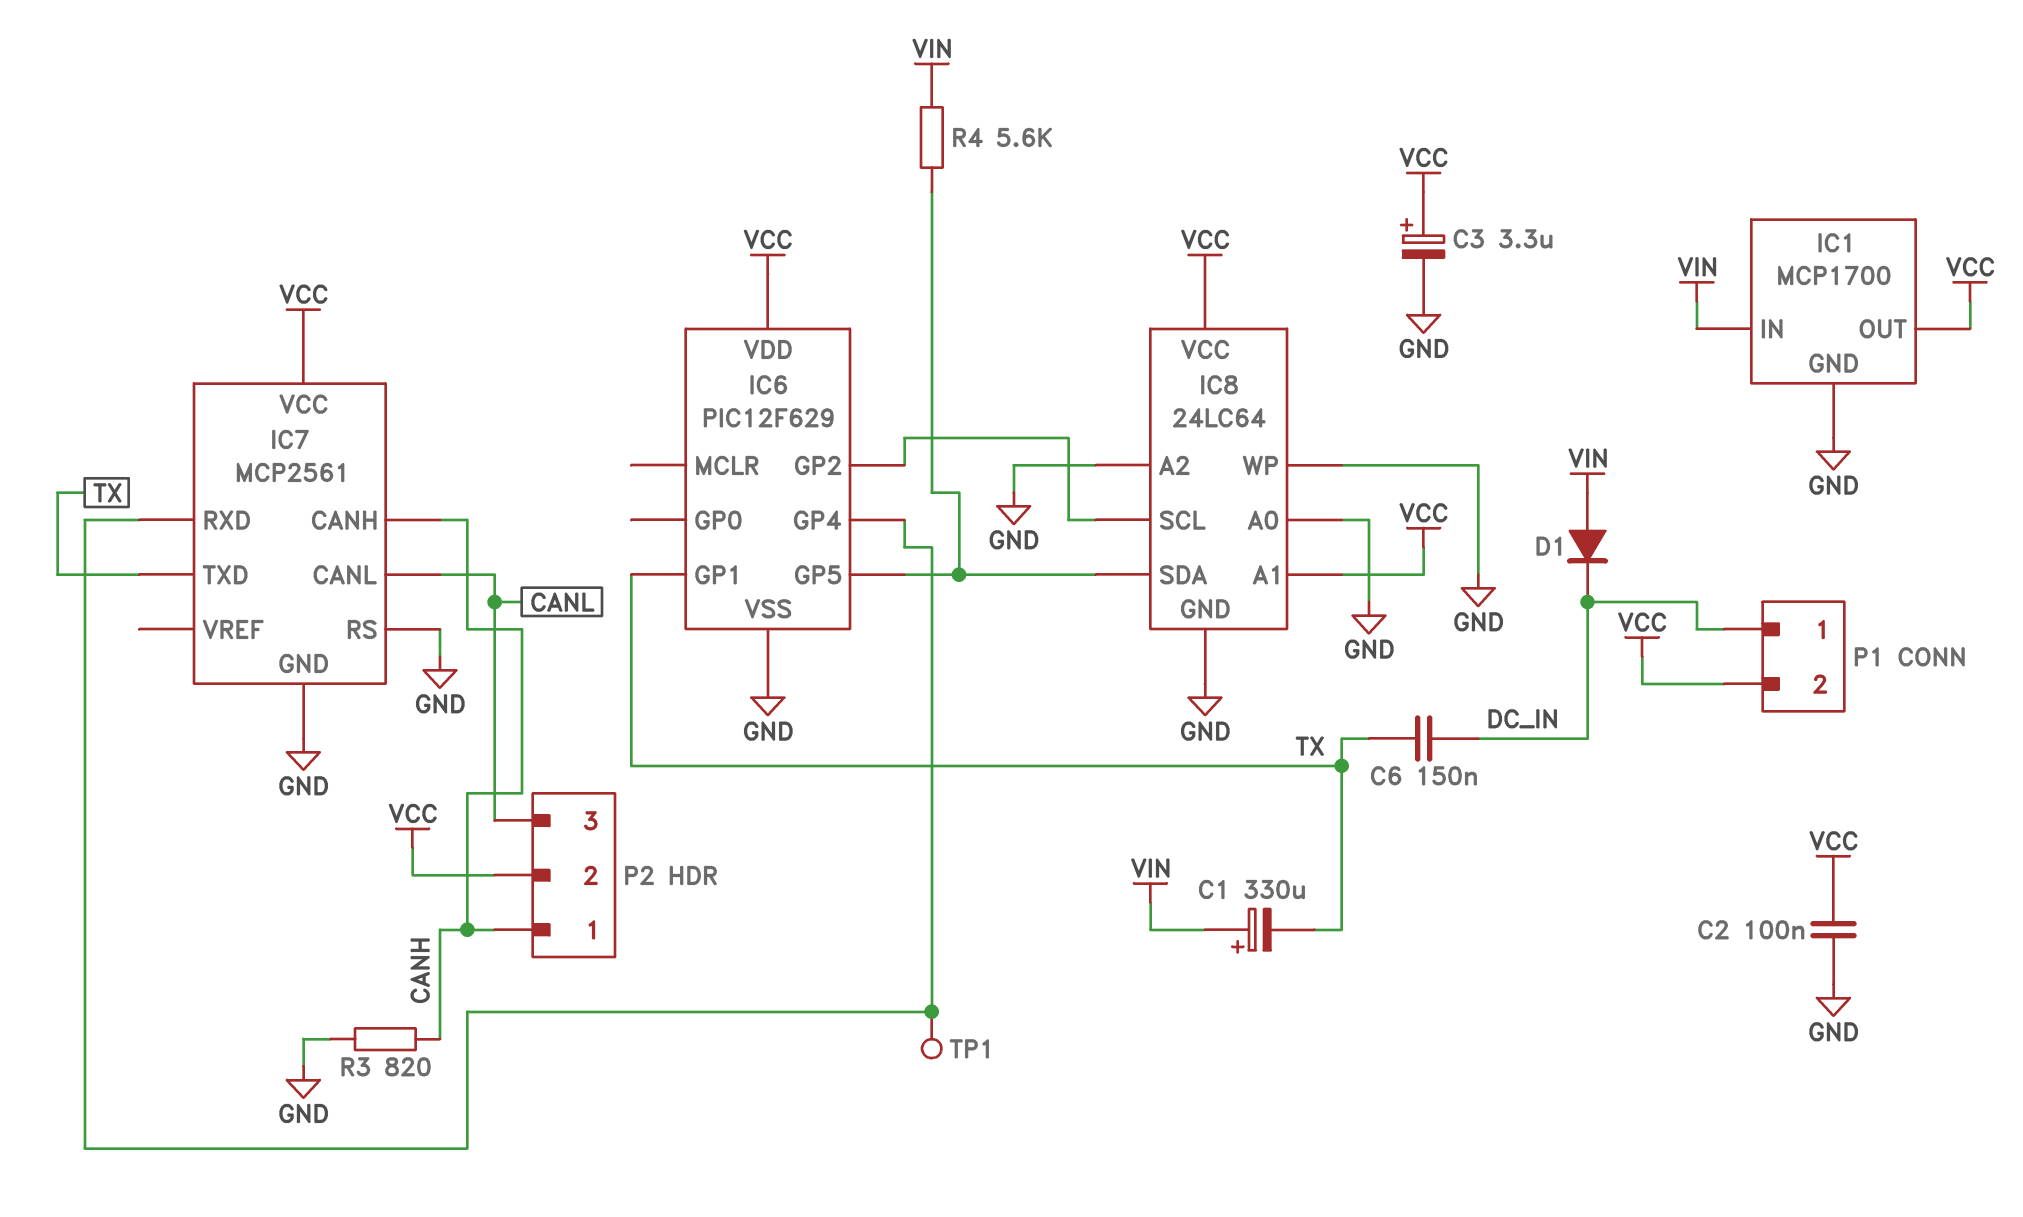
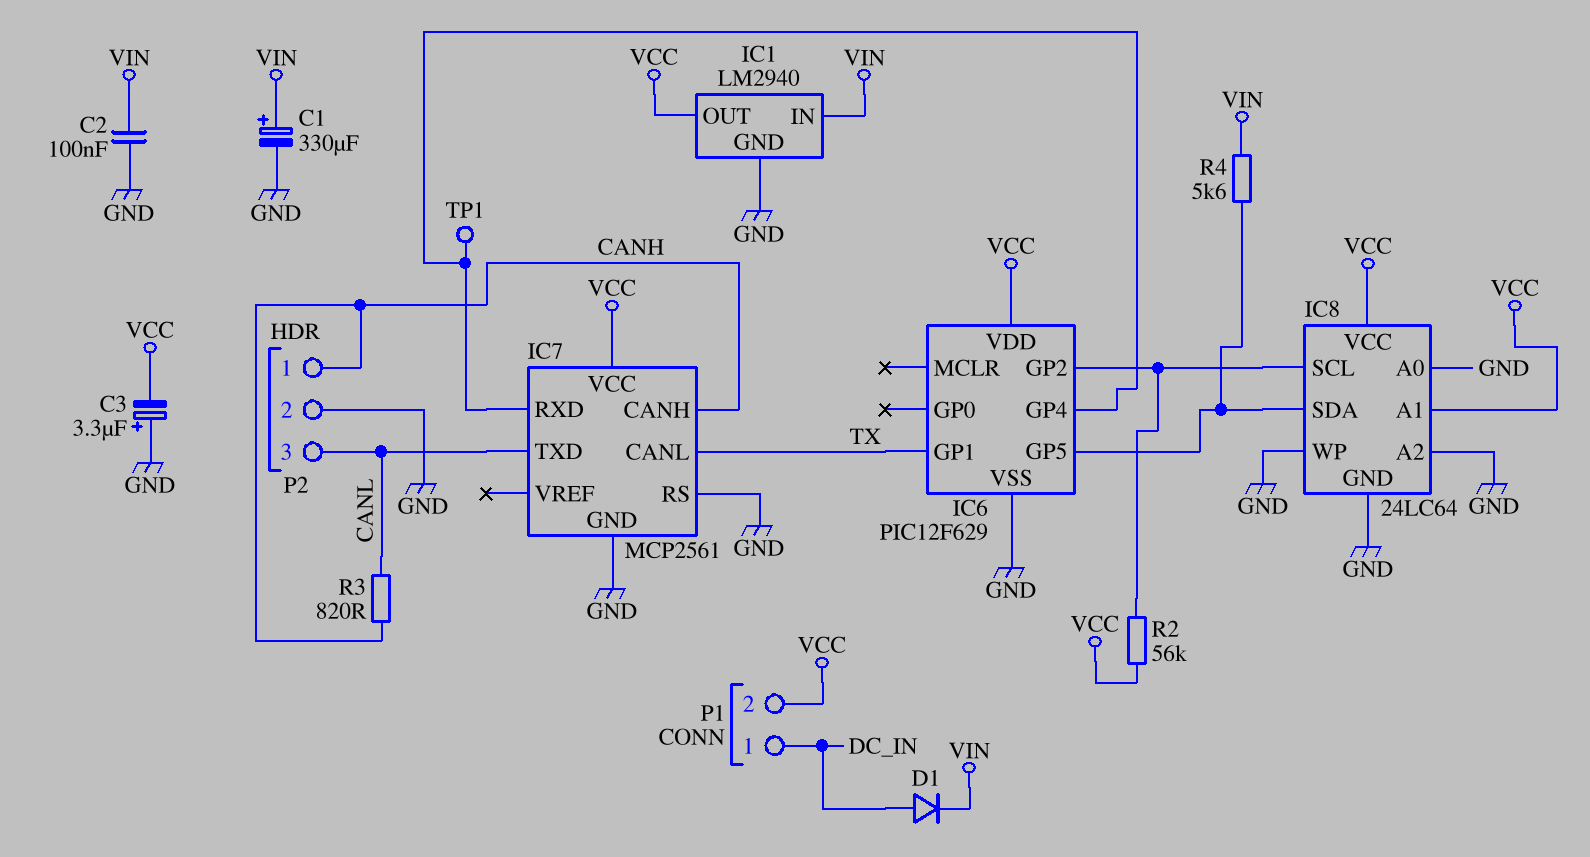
C1: 330uF (plus VIN, minus TX) -> 330uF (plus VIN, minus GND)
C2: 100nF (GND, VCC) -> 100nF (GND, VIN)
C3: 3.3uF (plus VCC, minus GND) -> 3.3uF (plus GND, minus VCC)
C6: 150nF (DC_IN, TX) -> none
D1: diode (A VIN, K DC_IN) -> diode (A DC_IN, K VIN)
IC1: MCP1700 -> LM2940
IC7 pin CANL: CANL -> TX
IC7 pin TXD: TX -> CANL
P2 pin 2: VCC -> GND
R2: none -> 56k (IC6/GP2, VCC)
R3: 820 (CANH, GND) -> 820 (CANH, CANL)

